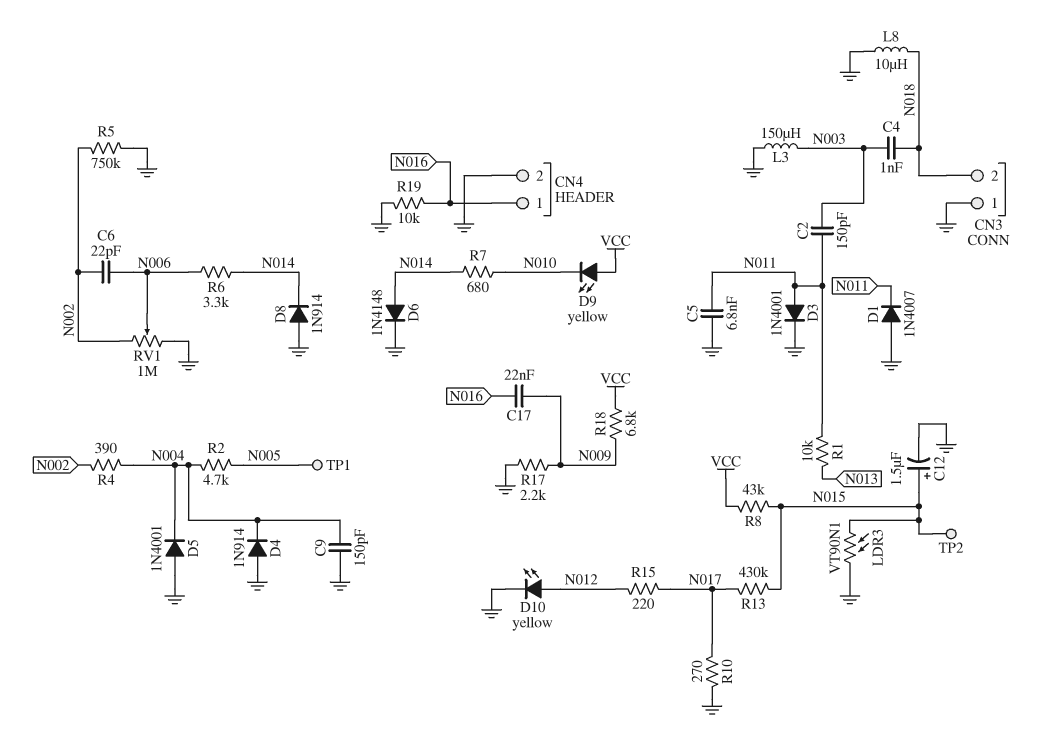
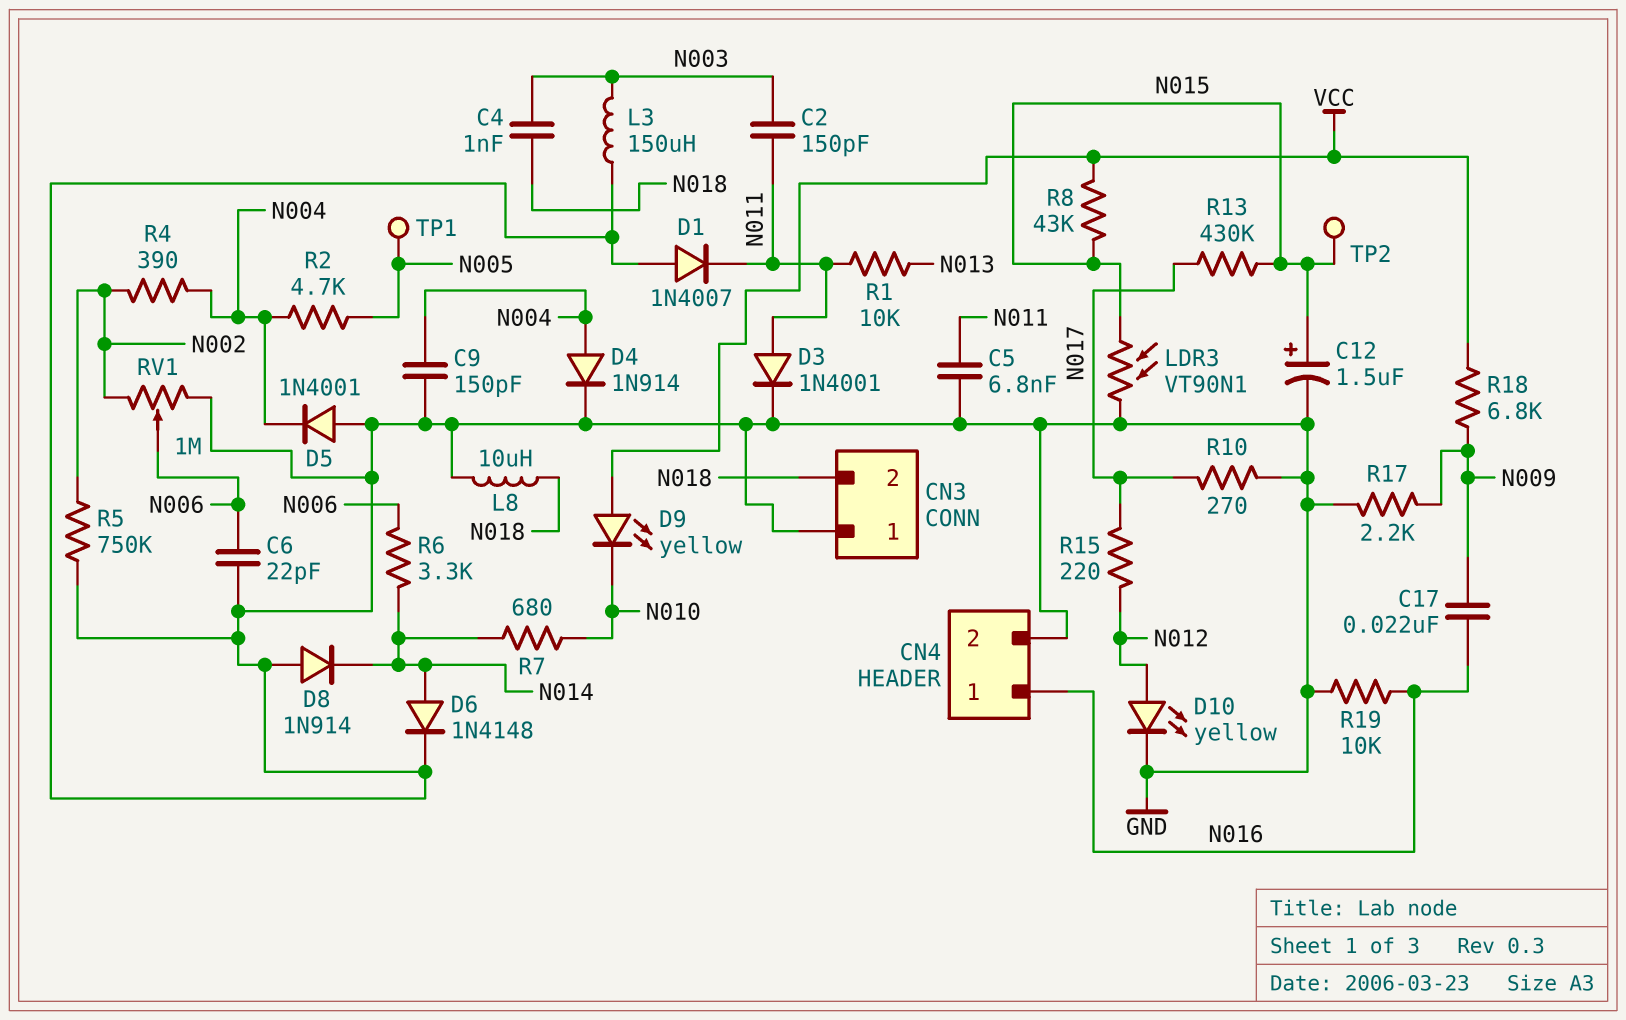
C6: 22pF (N002, N006) -> 22pF (GND, N006)
D4: diode 1N914 (A GND, K N004) -> diode 1N914 (A N004, K GND)

